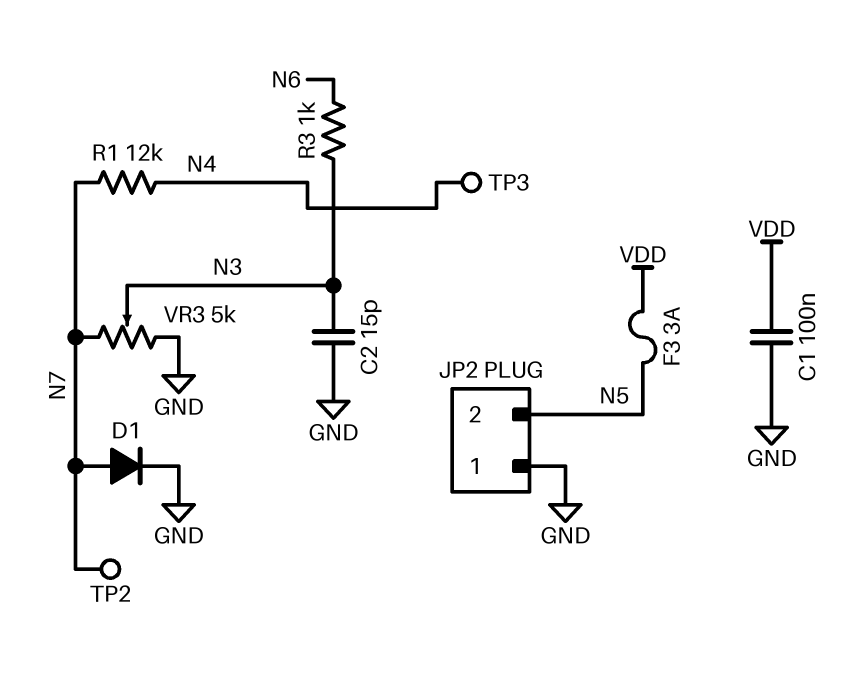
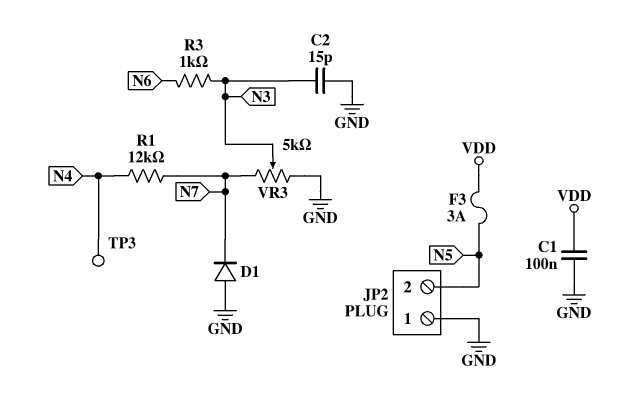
D1: diode (A N7, K GND) -> diode (A GND, K N7)
TP2: test point (N7) -> none

